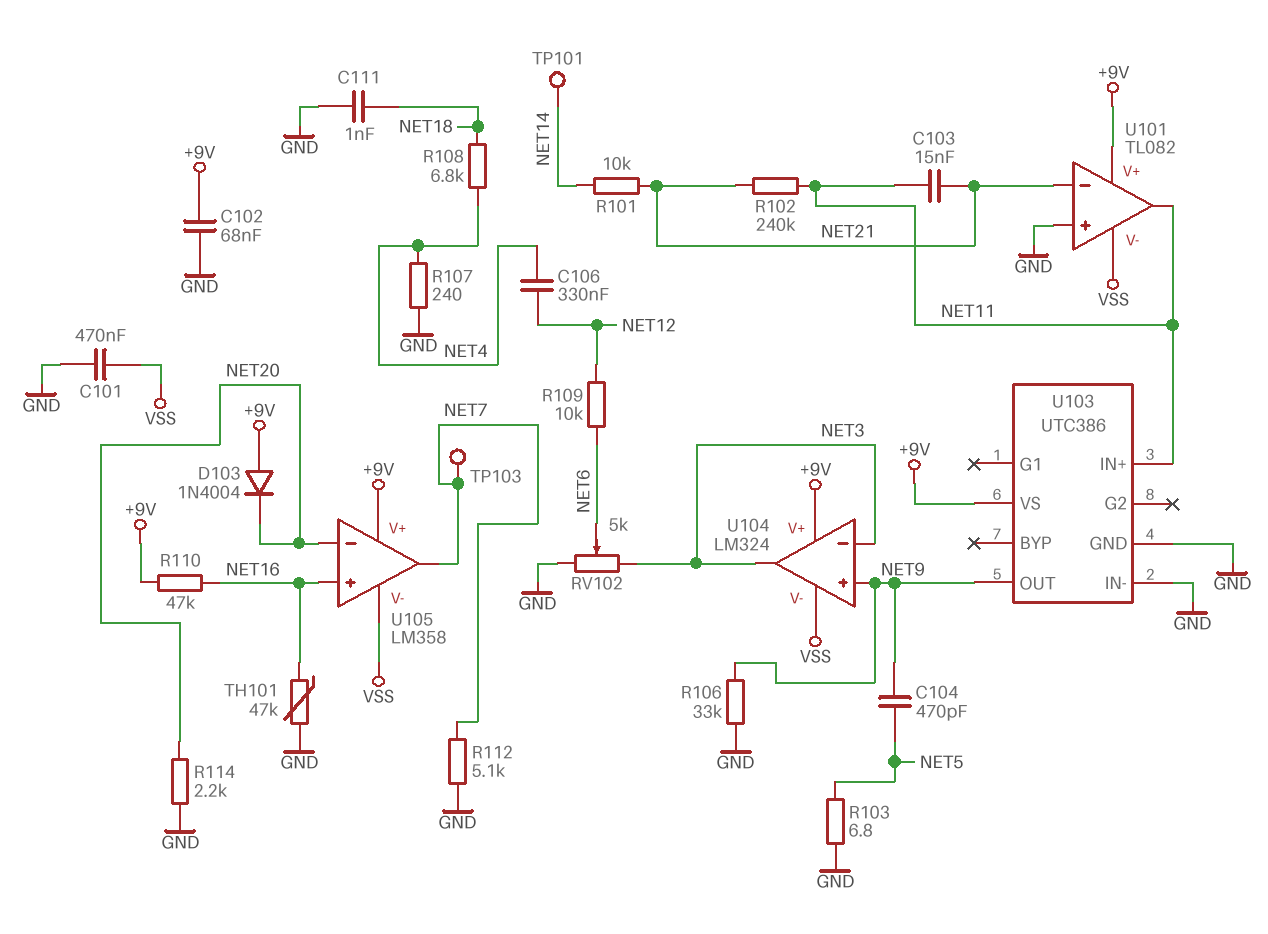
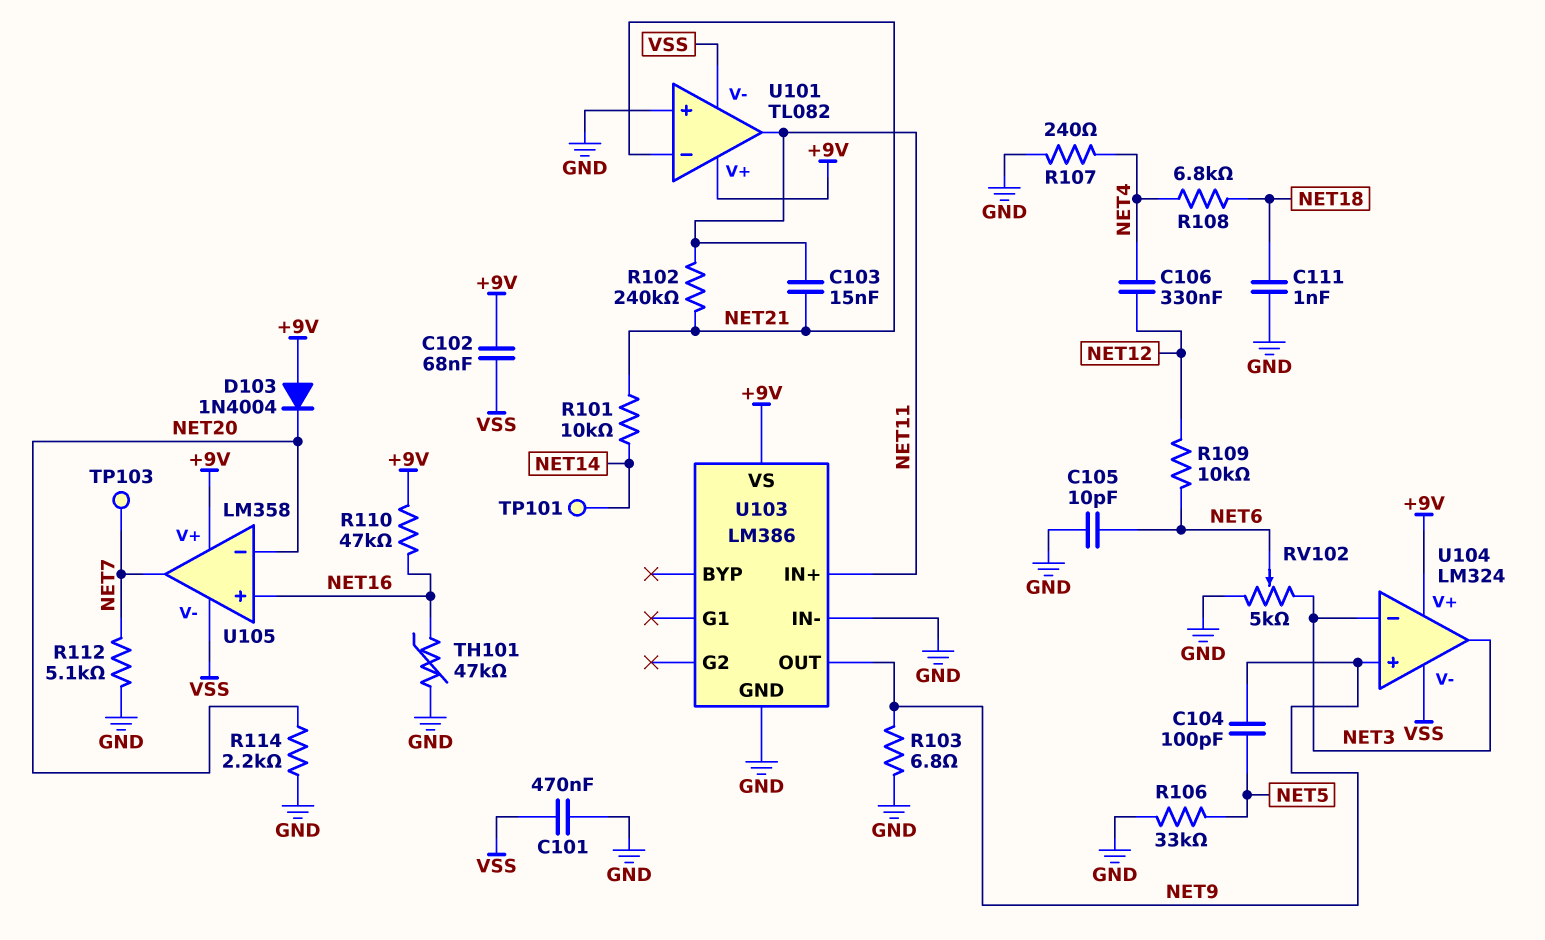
C102: 68nF (+9V, GND) -> 68nF (+9V, VSS)
C104: 470pF (NET5, NET9) -> 100pF (NET5, NET9)
C105: none -> 10pF (GND, NET6)
R103: 6.8 (GND, NET5) -> 6.8 (GND, NET9)
R106: 33k (GND, NET9) -> 33k (GND, NET5)
U103: UTC386 -> LM386

